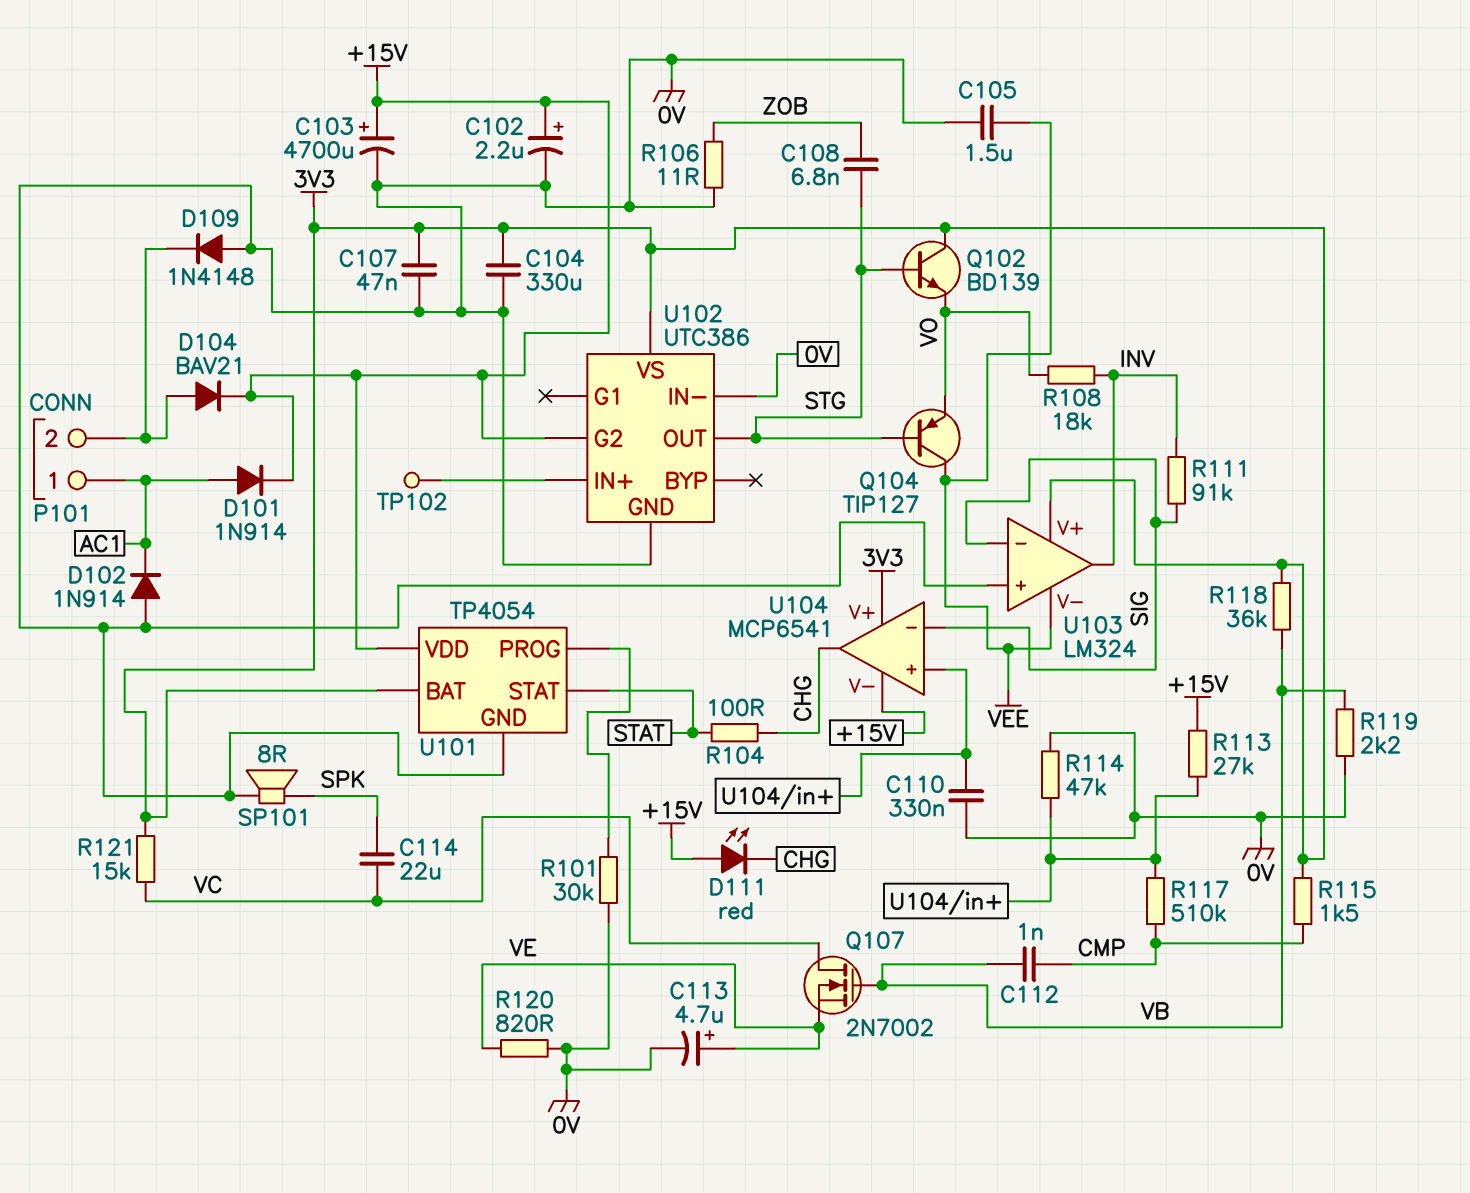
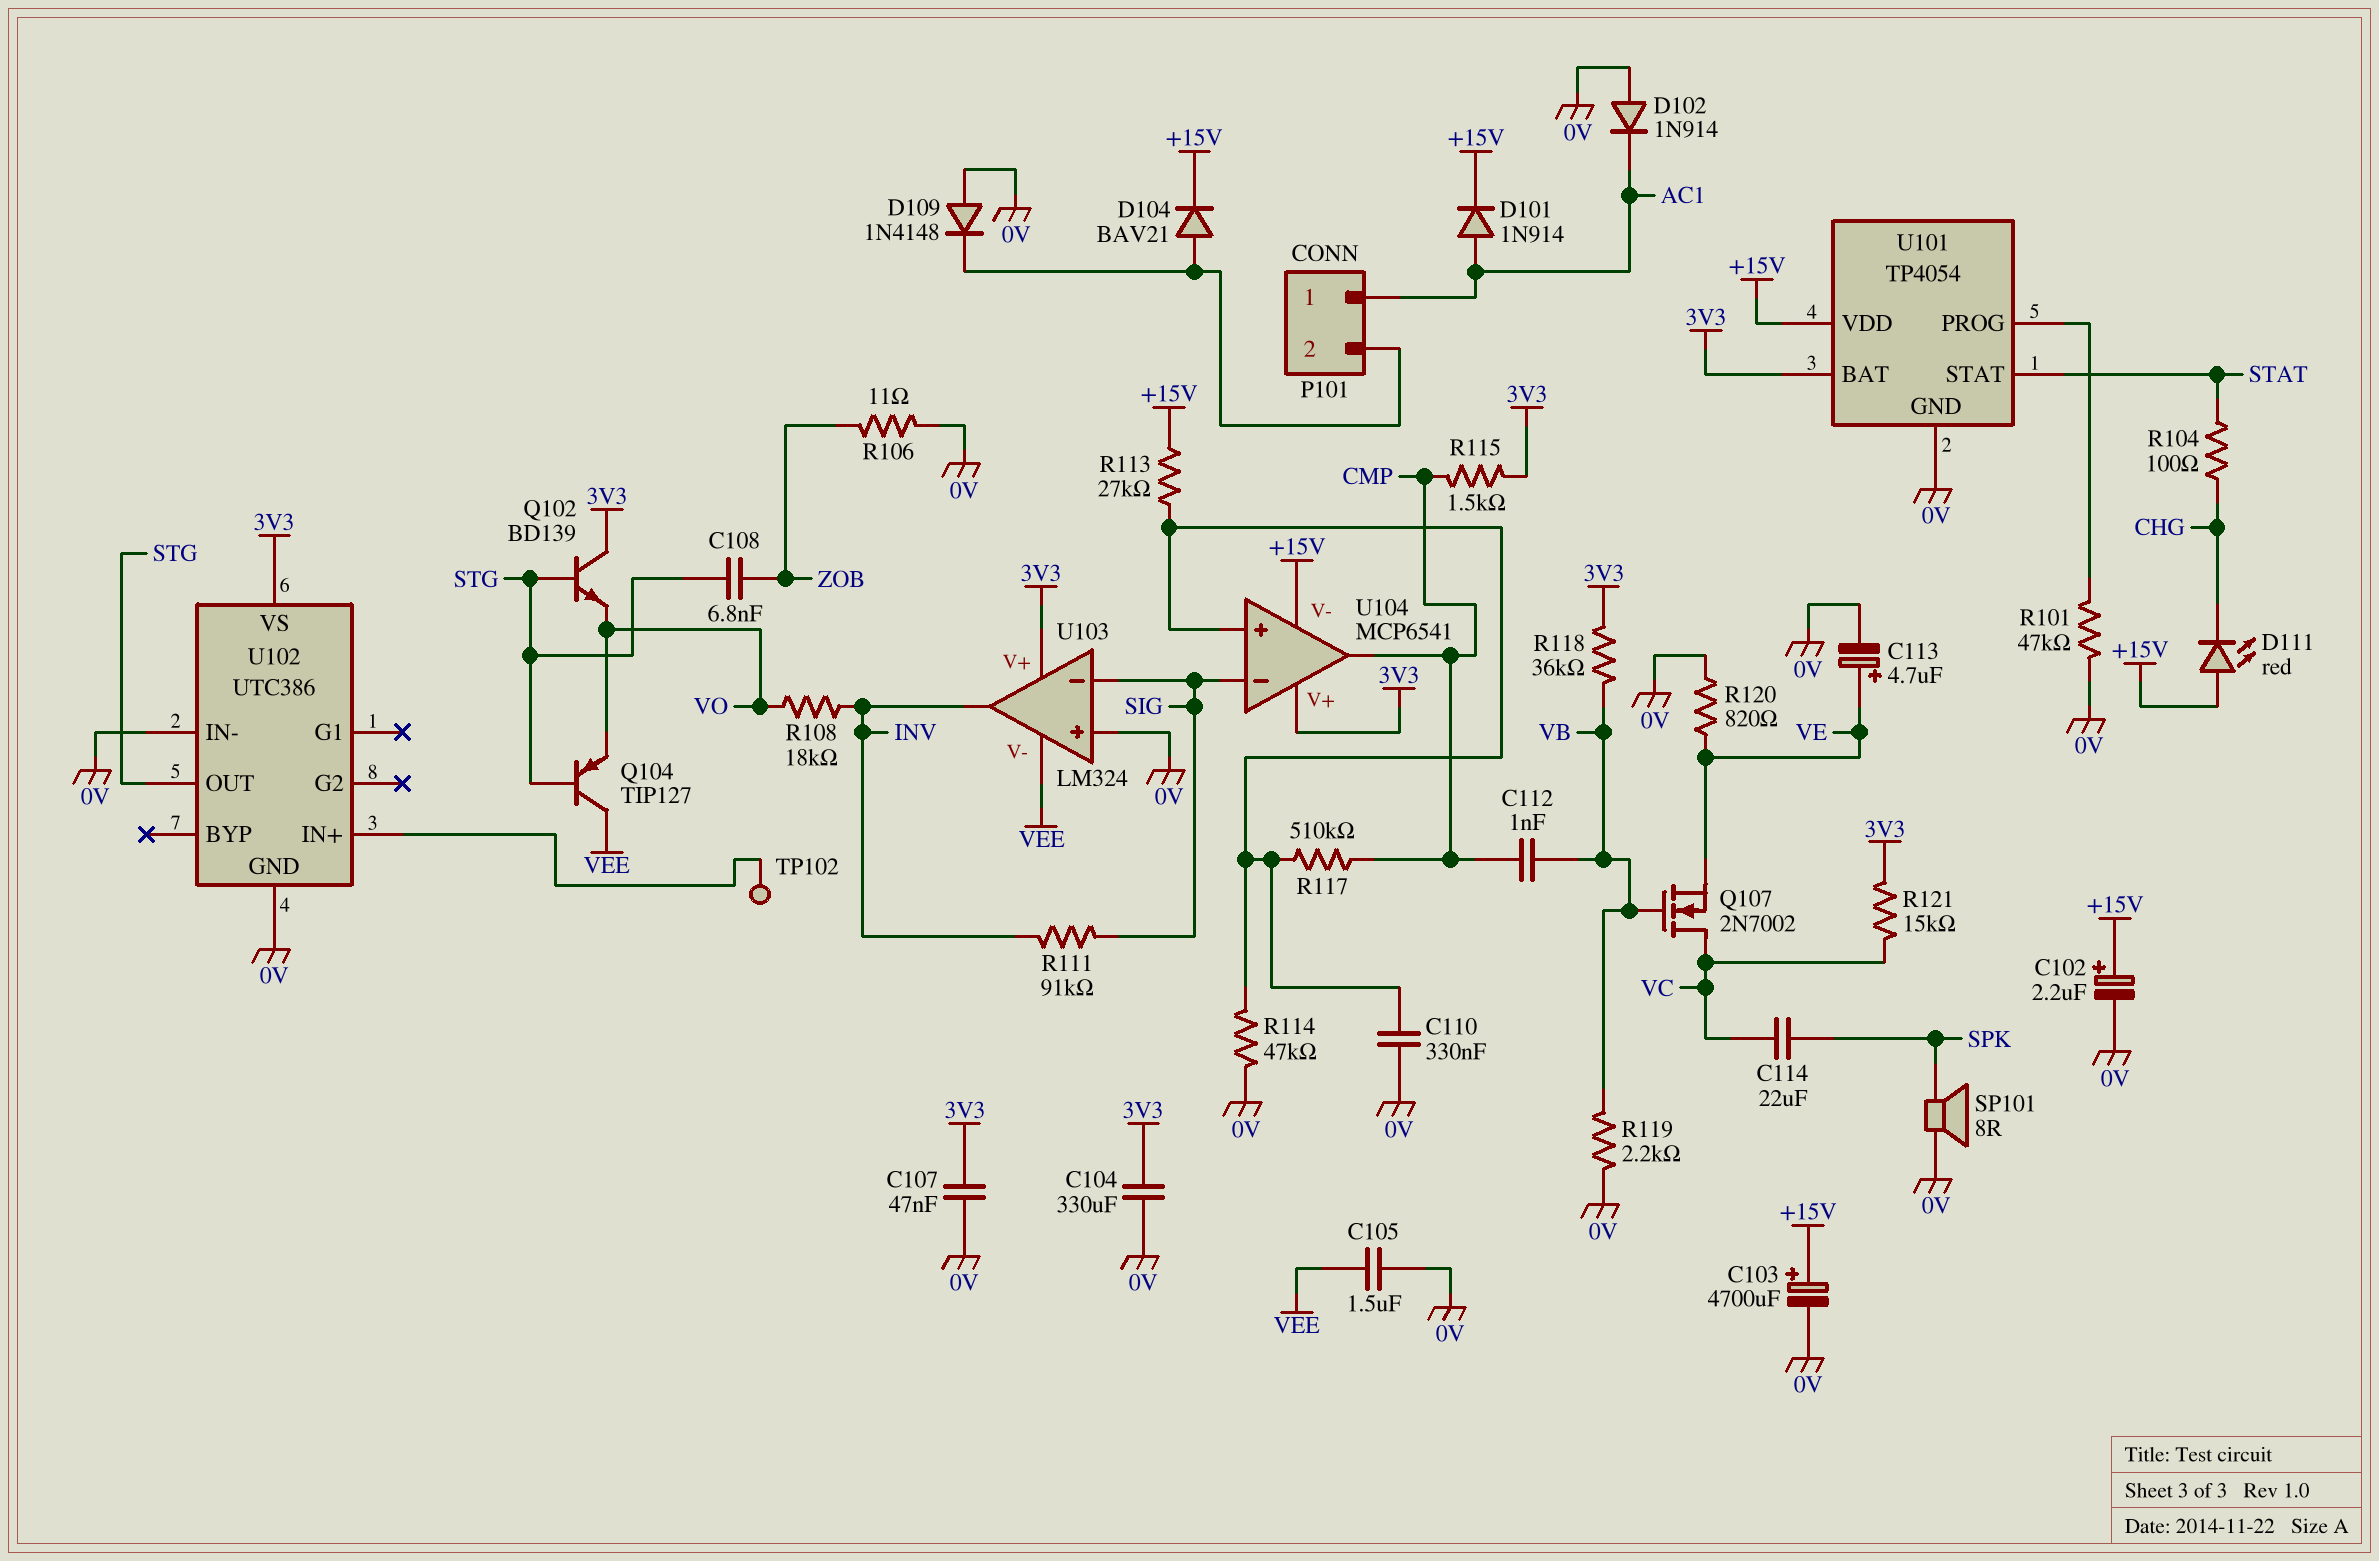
R101: 30k (0V, U101/PROG) -> 47k (0V, U101/PROG)
U102 pin G2: +15V -> none
U104 pin out: CHG -> CMP

